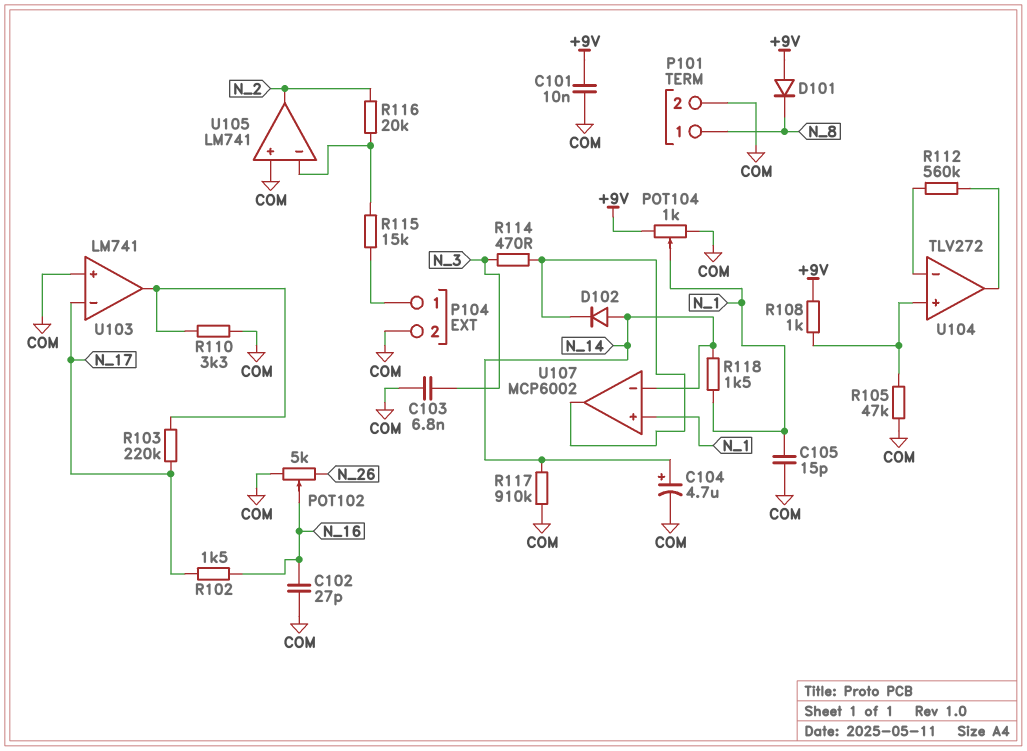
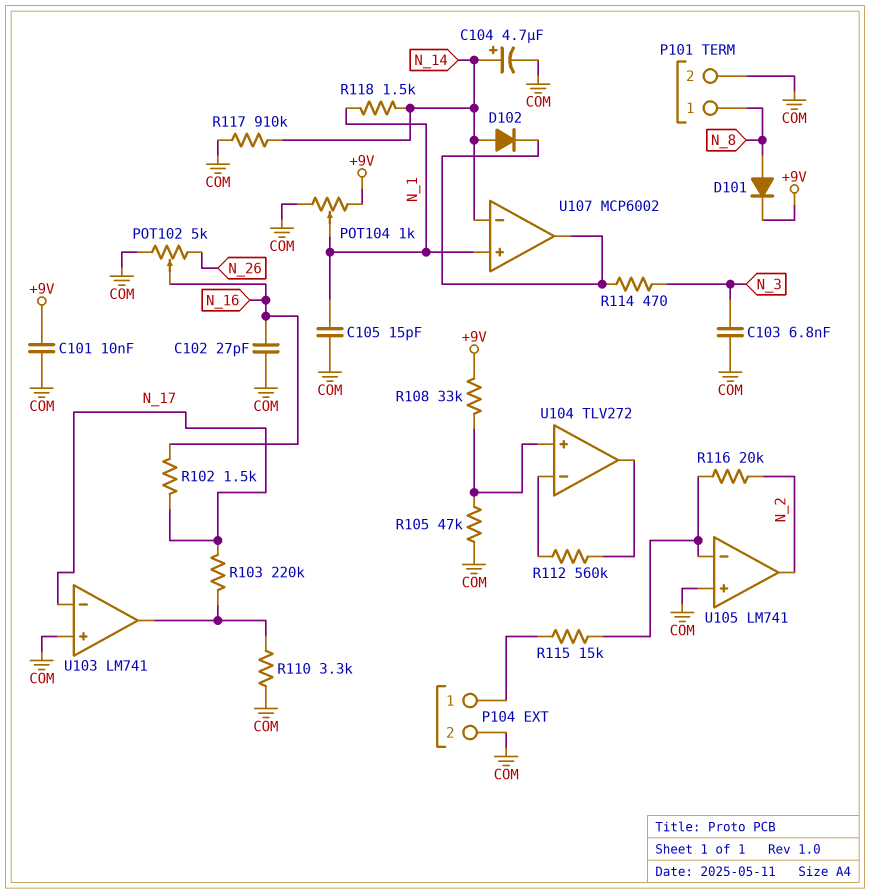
D101: diode (A +9V, K N_8) -> diode (A N_8, K +9V)
R108: 1k (+9V, U104/in+) -> 33k (+9V, U104/in+)

